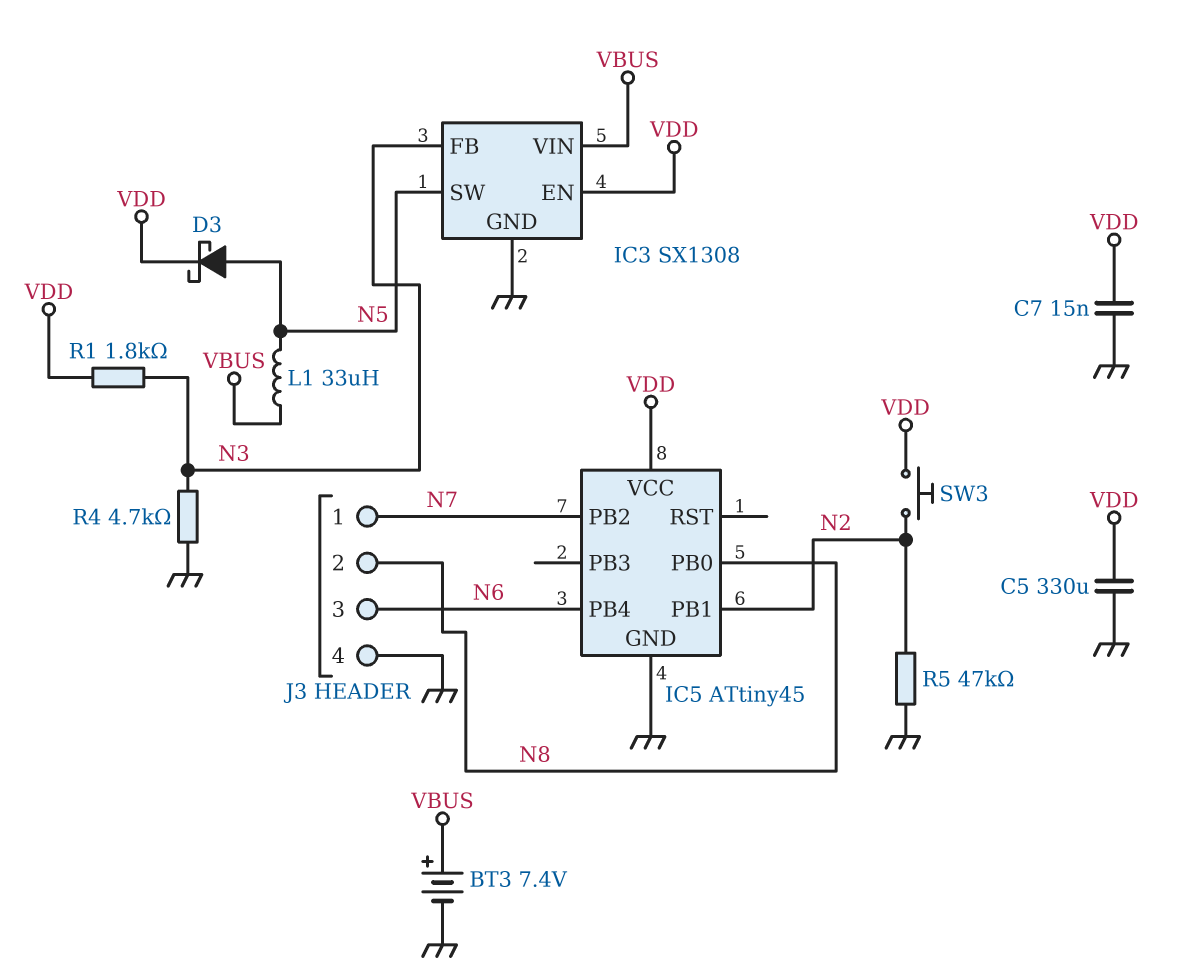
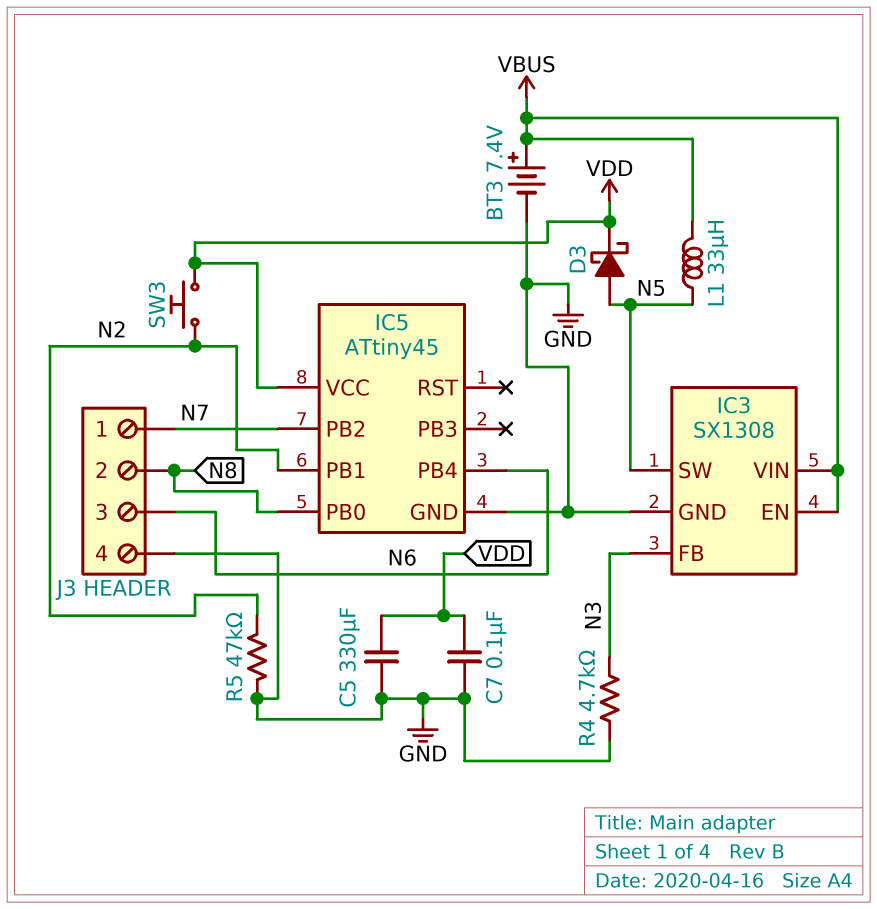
C7: 15nF (GND, VDD) -> 100nF (GND, VDD)
IC3 pin EN: VDD -> VBUS
R1: 1.8k (N3, VDD) -> none

